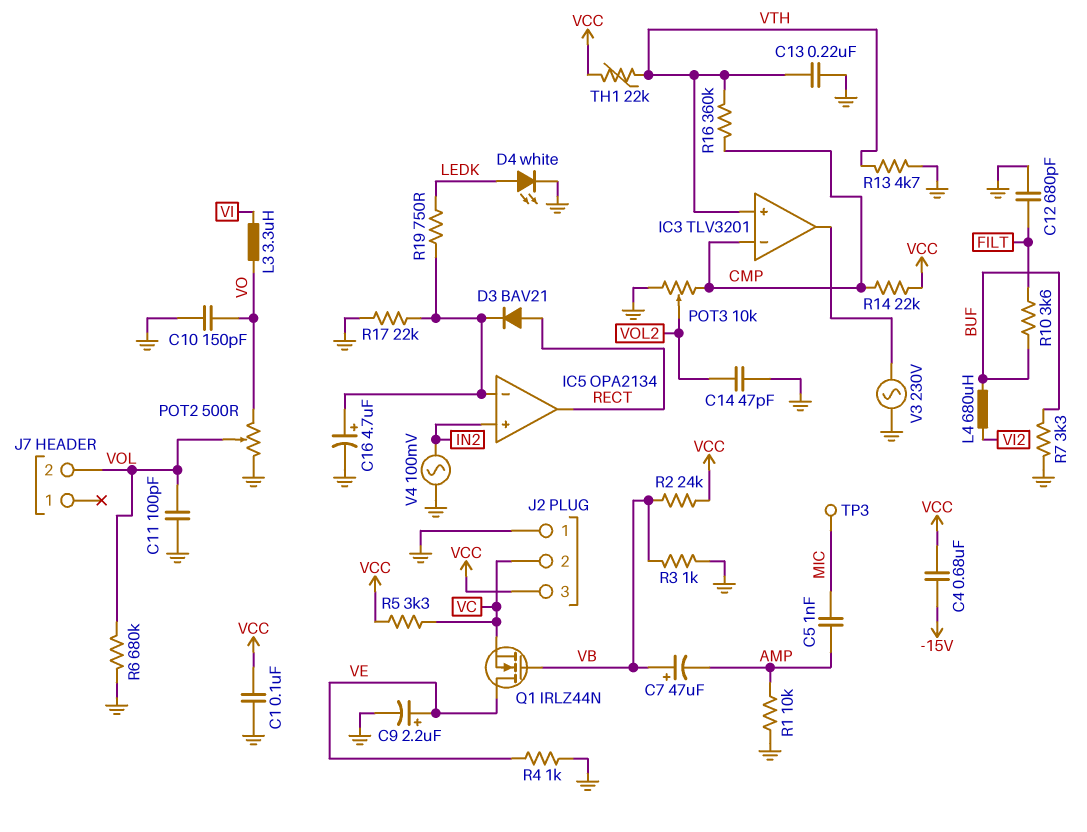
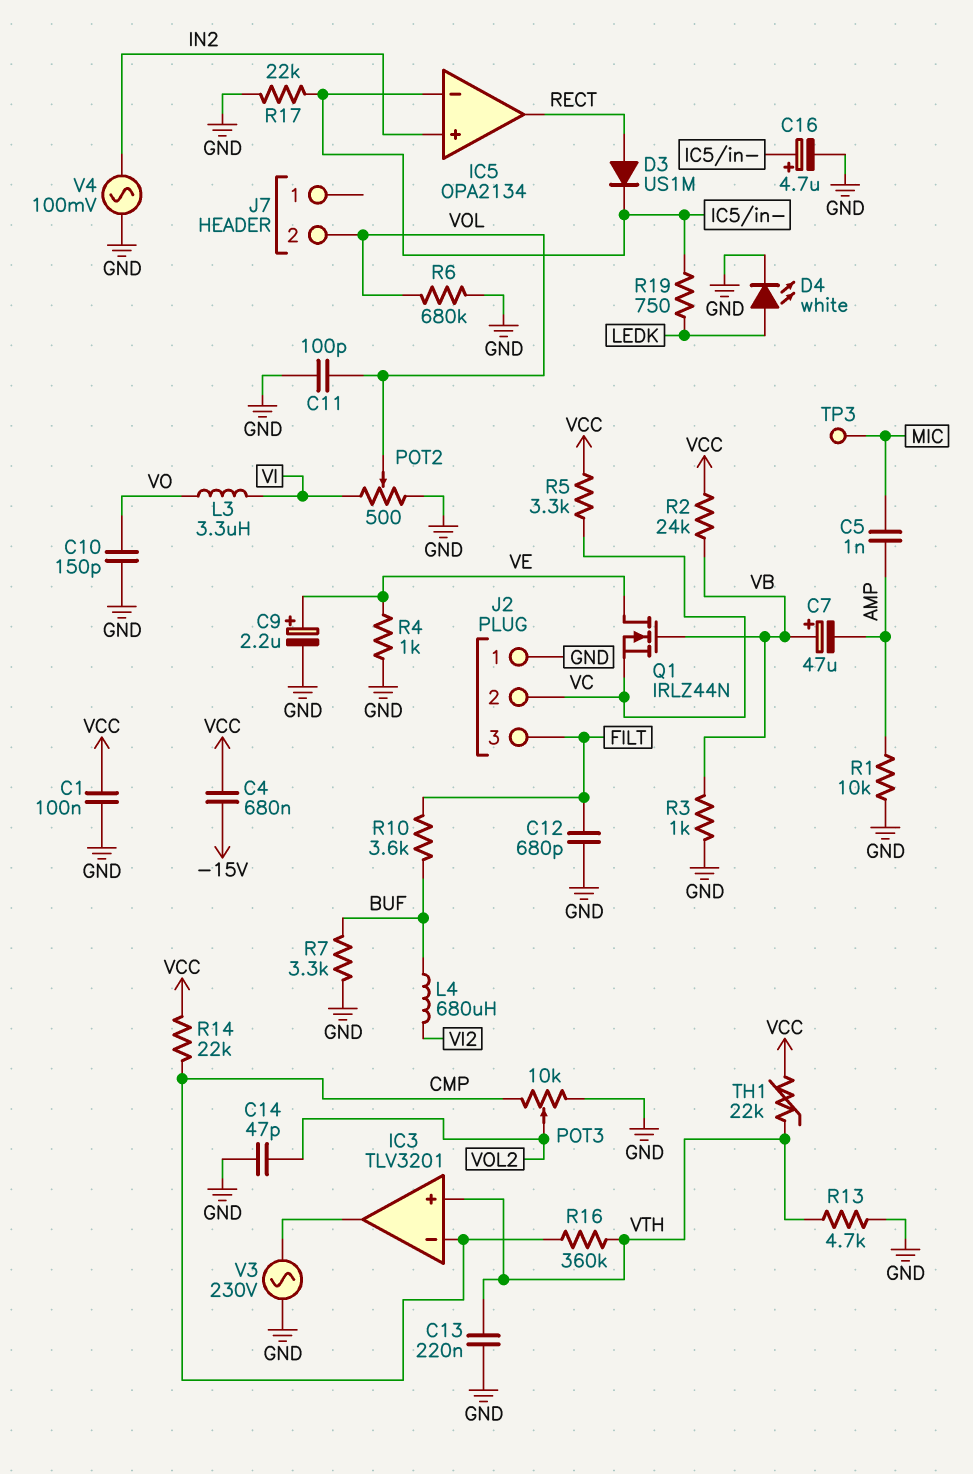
D3: diode BAV21 (A RECT, K IC5/in-) -> diode US1M (A RECT, K IC5/in-)
J2 pin 3: VCC -> FILT
POT2: 500 (GND, VO, wiper VOL) -> 500 (GND, VI, wiper VOL)

